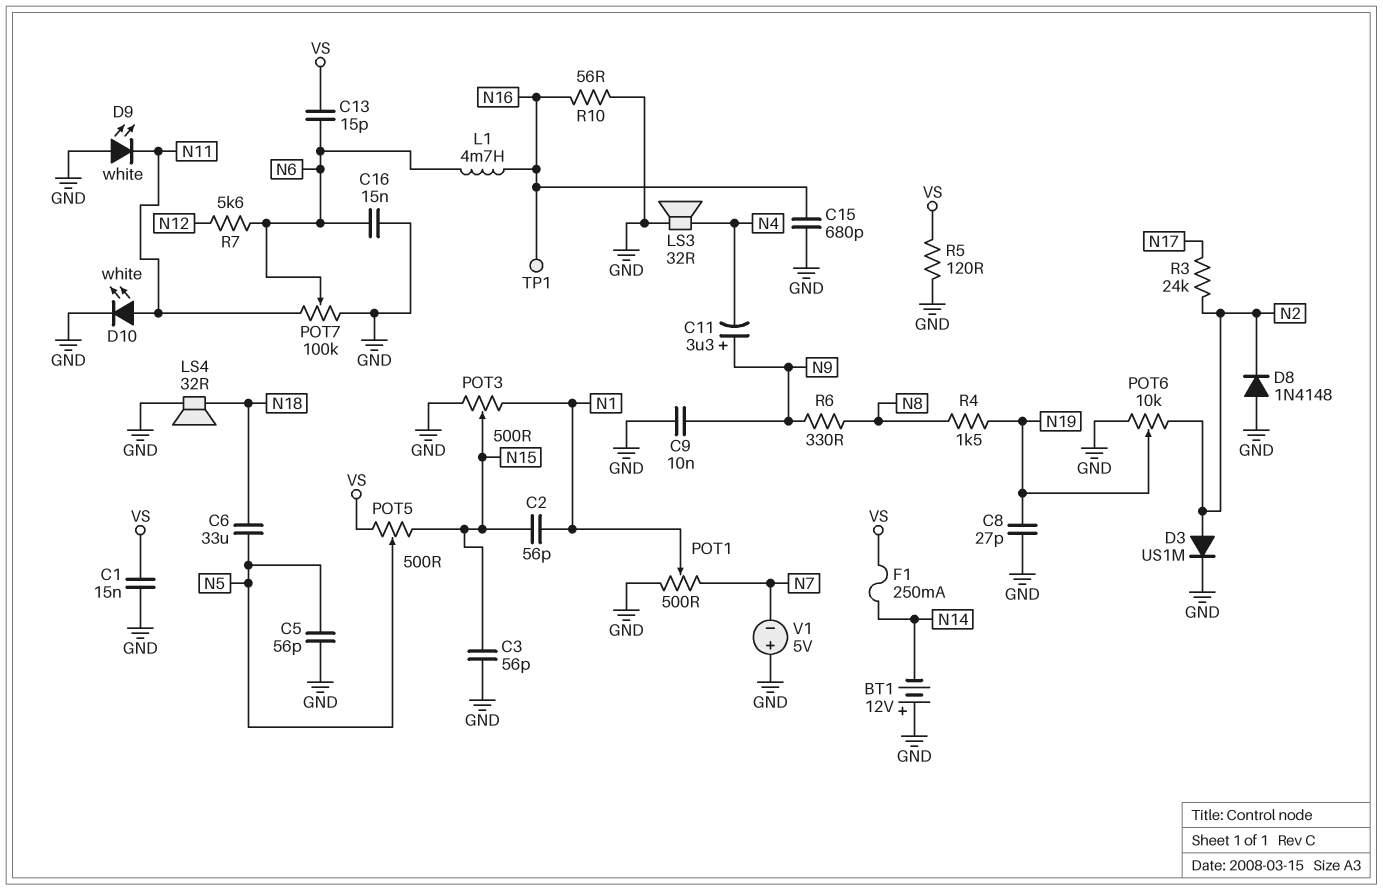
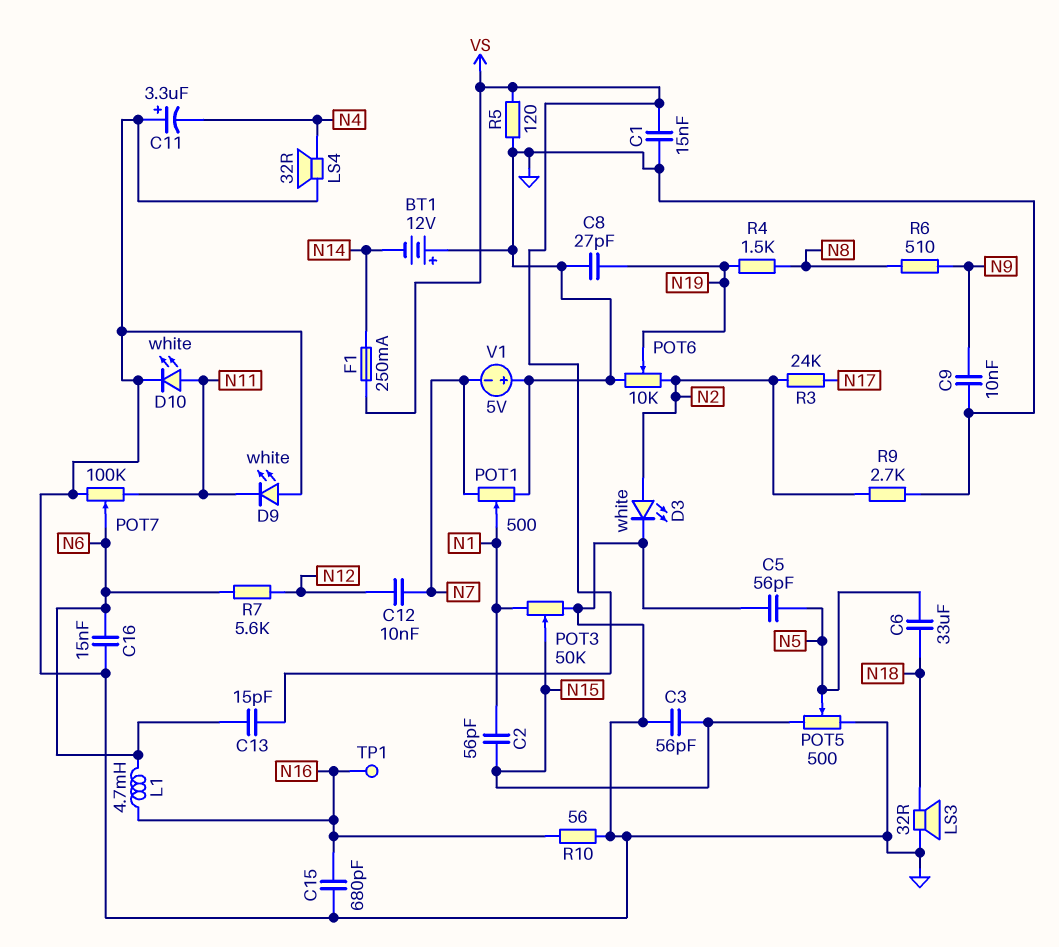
C11: 3.3uF (plus N9, minus N4) -> 3.3uF (plus GND, minus N4)
C12: none -> 10nF (N7, N12)
D3: diode US1M (A N2, K GND) -> LED white (A N2, K GND)
D8: diode 1N4148 (A GND, K N2) -> none
LS3: speaker 32R (GND, N4) -> speaker 32R (GND, N18)
LS4: speaker 32R (GND, N18) -> speaker 32R (GND, N4)
POT3: 500 (GND, N1, wiper N15) -> 50k (GND, N1, wiper N15)
POT5: 500 (N15, VS, wiper N5) -> 500 (GND, N15, wiper N5)
R6: 330 (N8, N9) -> 510 (N8, N9)
R9: none -> 2.7k (GND, N2)

